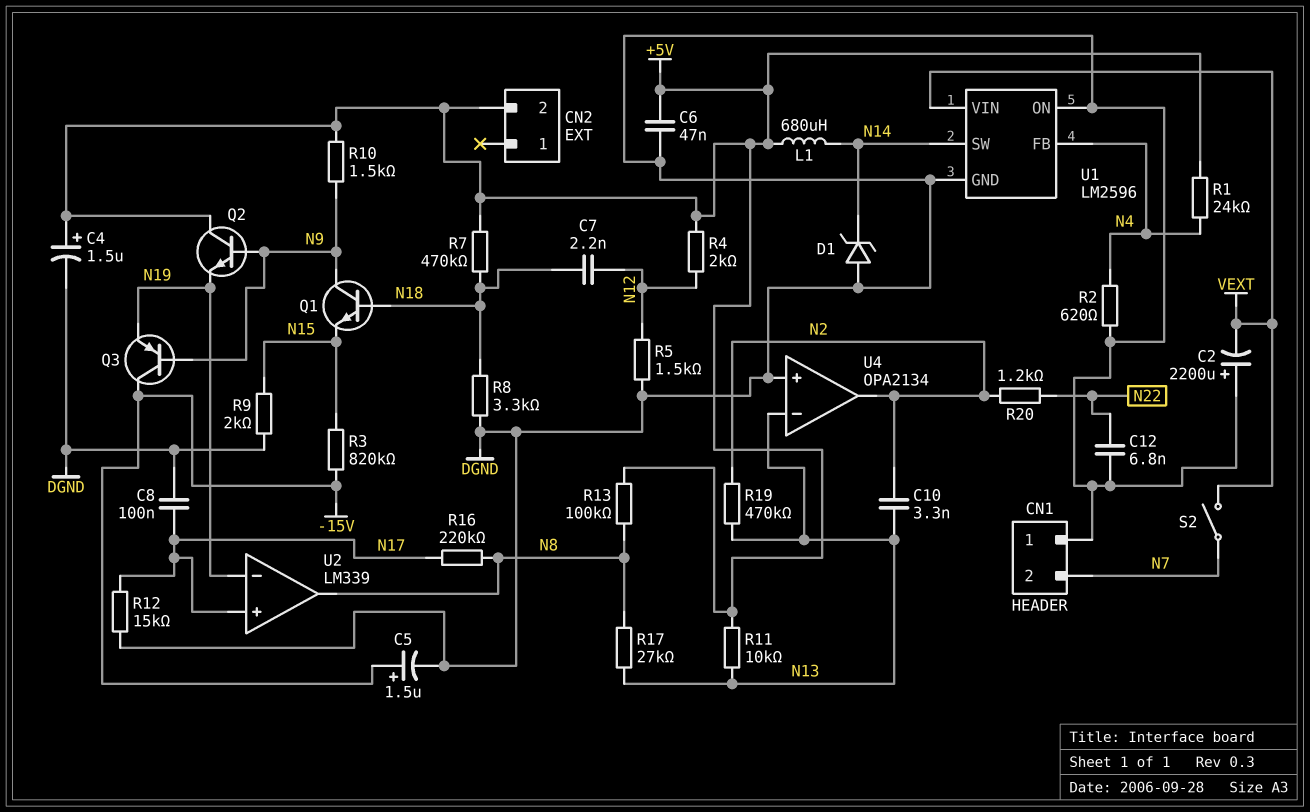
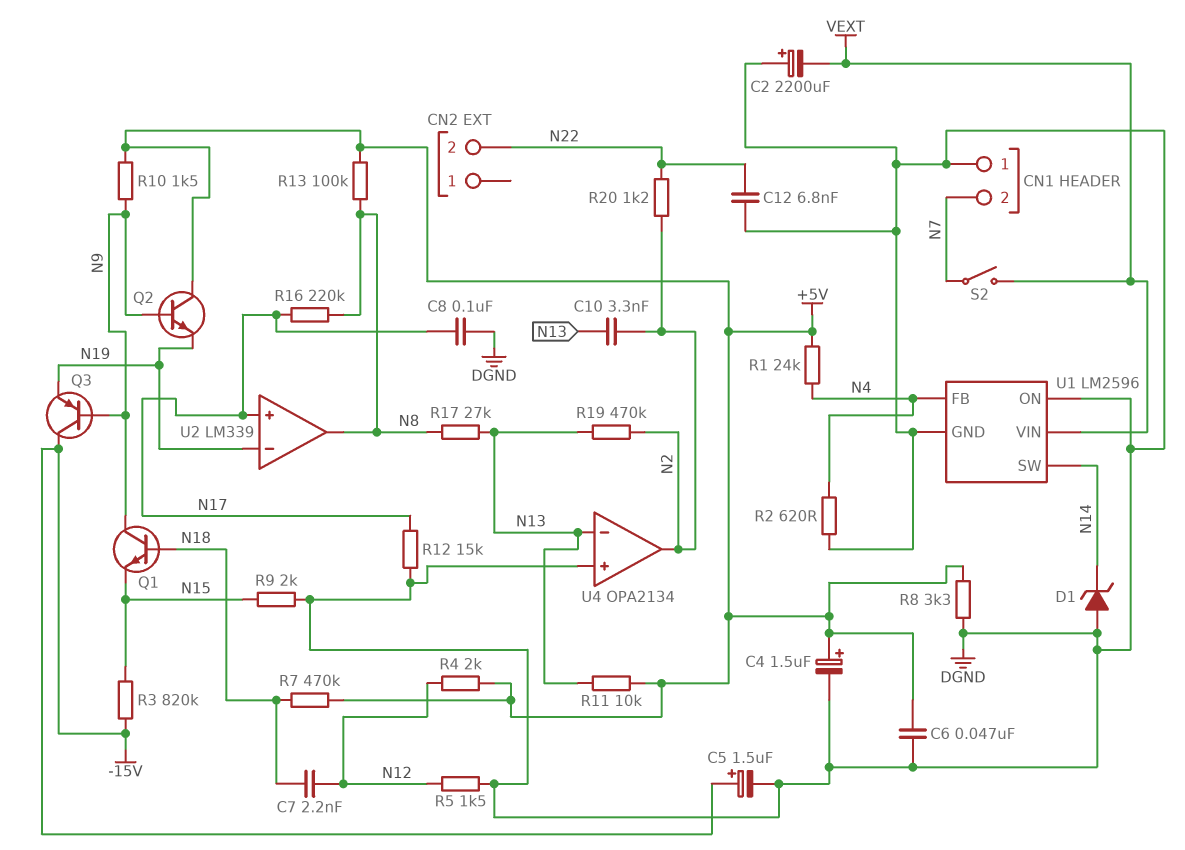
CN2 pin 2: +5V -> N22
L1: 680uH (+5V, N14) -> none
R8: 3.3k (DGND, N18) -> 3.3k (+5V, DGND)

